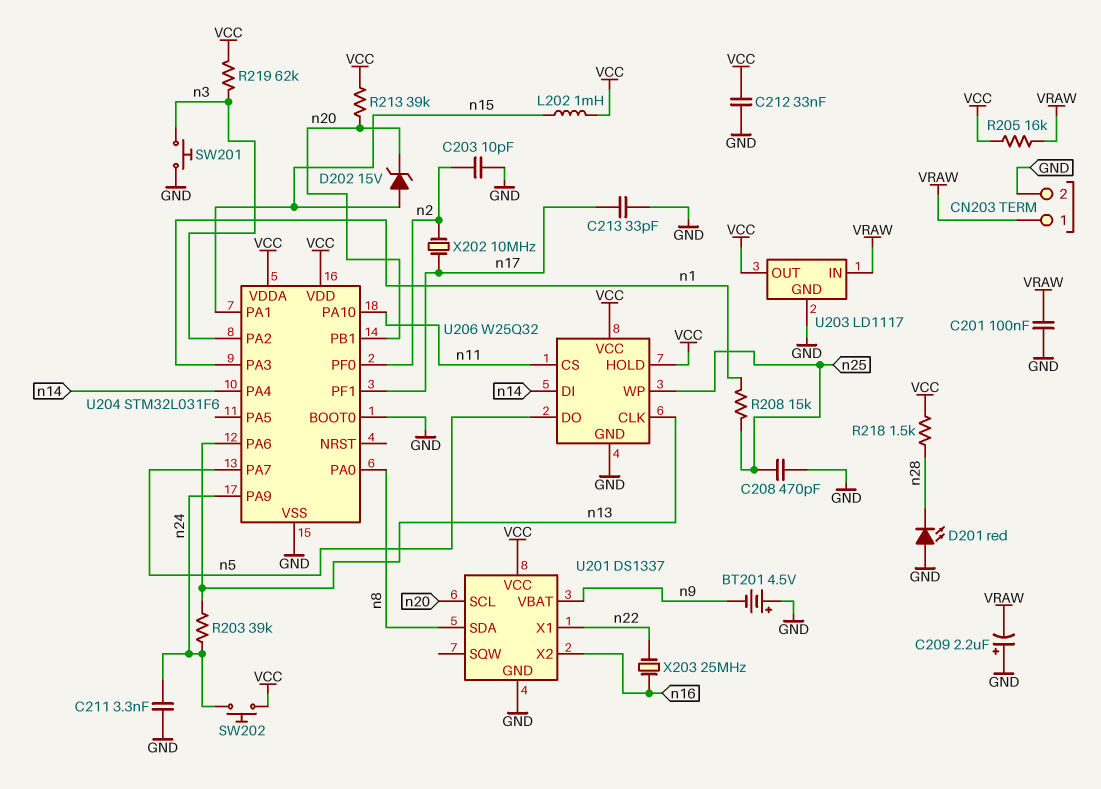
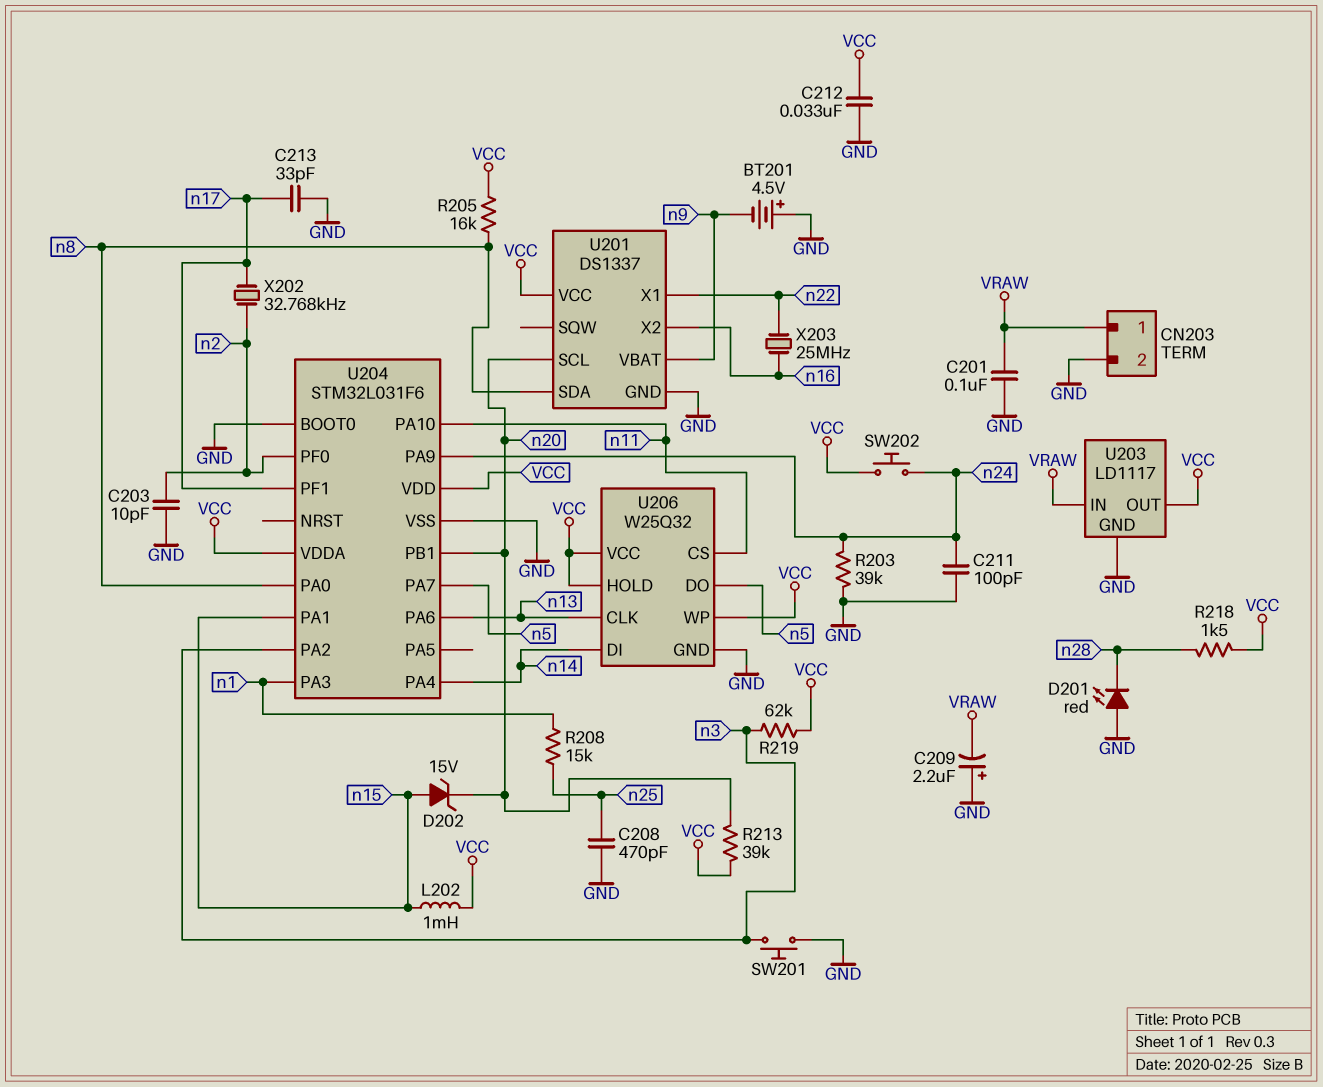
C211: 3.3nF (GND, n24) -> 100pF (GND, n24)
R203: 39k (n13, n24) -> 39k (GND, n24)
R205: 16k (VCC, VRAW) -> 16k (VCC, n8)
U206 pin WP: n25 -> VCC
X202: 10MHz (n2, n17) -> 32.768kHz (n2, n17)

